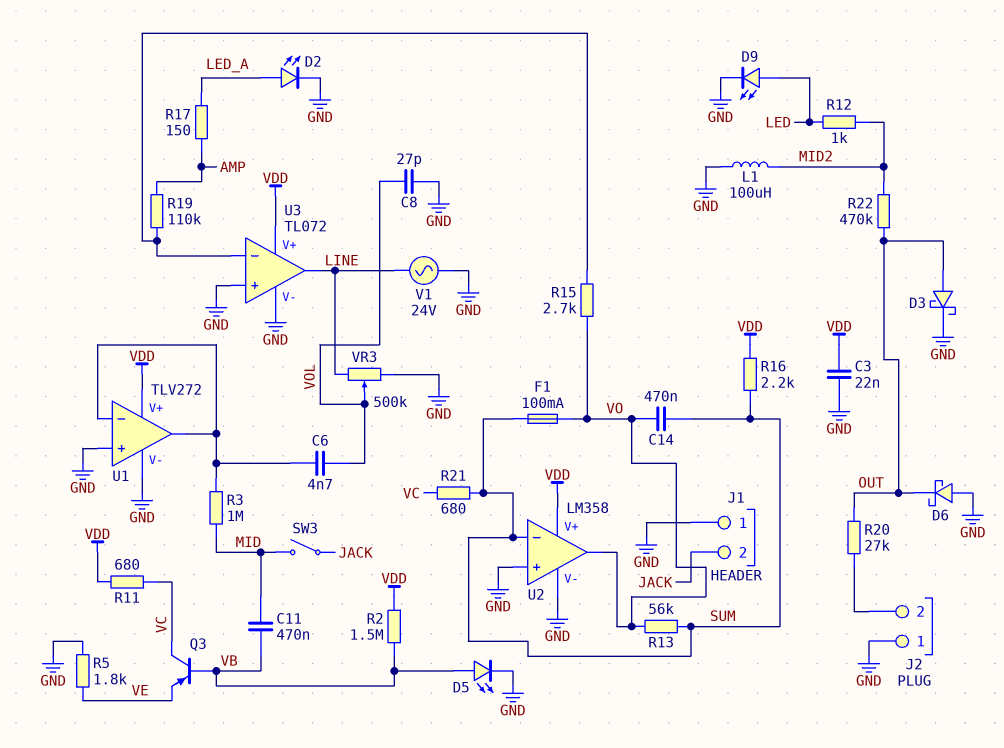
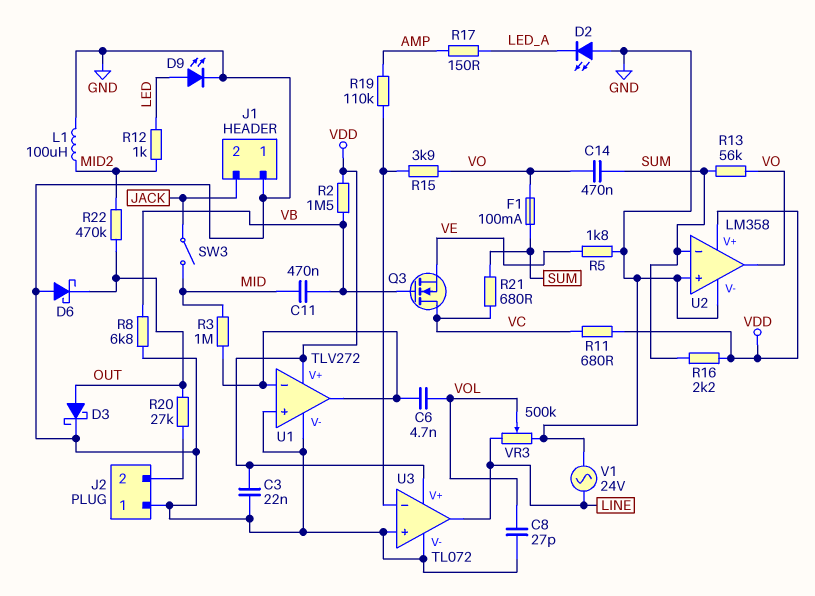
D2: LED (A LED_A, K GND) -> LED (A GND, K LED_A)
D5: LED (A VB, K GND) -> none
Q3: PNP (B VB, C VC, E VE) -> NMOS (G VB, D VC, S VE)
R8: none -> 6.8k (GND, VB)
R15: 2.7k (U3/in-, VO) -> 3.9k (U3/in-, VO)

